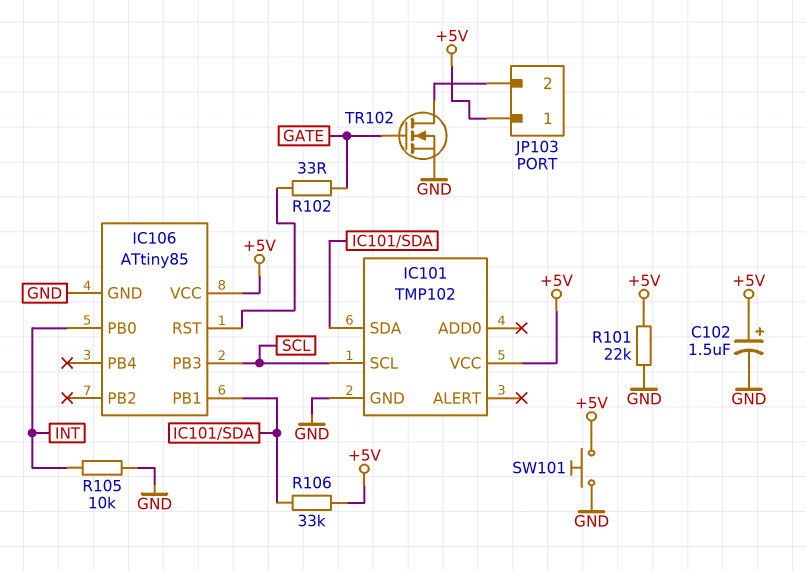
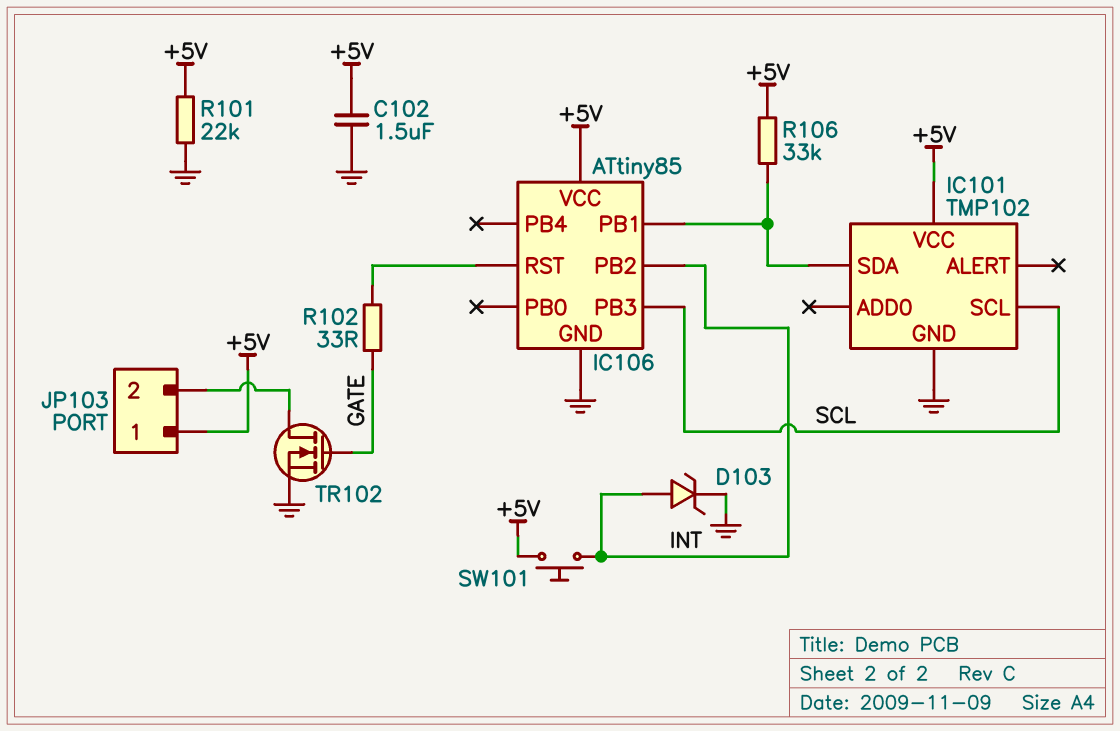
C102: 1.5uF (plus +5V, minus GND) -> 1.5uF (+5V, GND)
D103: none -> zener (A INT, K GND)
IC106 pin PB0: INT -> none
IC106 pin PB2: none -> INT
R105: 10k (GND, INT) -> none
SW101: button (+5V, GND) -> button (+5V, INT)

